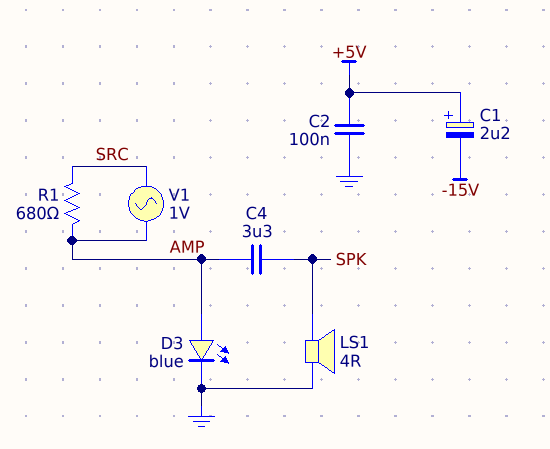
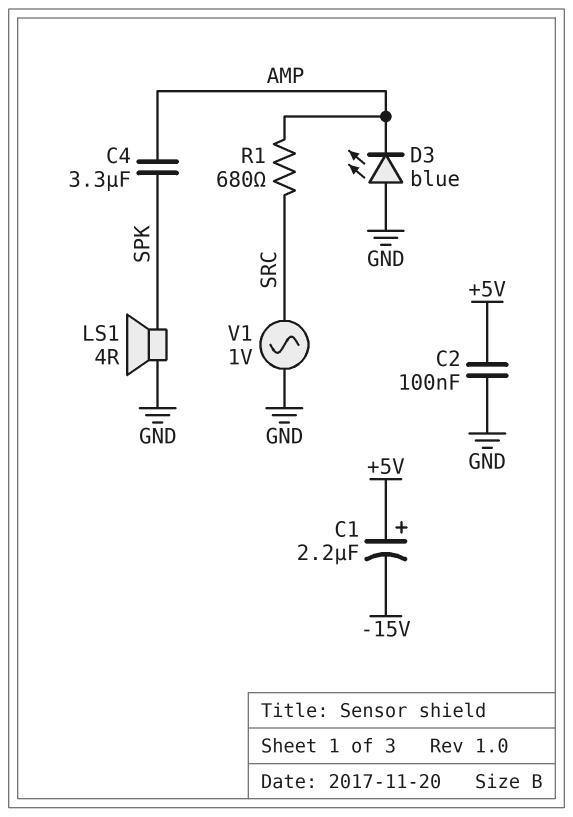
D3: LED blue (A AMP, K GND) -> LED blue (A GND, K AMP)
V1: AC 1V (AMP, SRC) -> AC 1V (GND, SRC)

